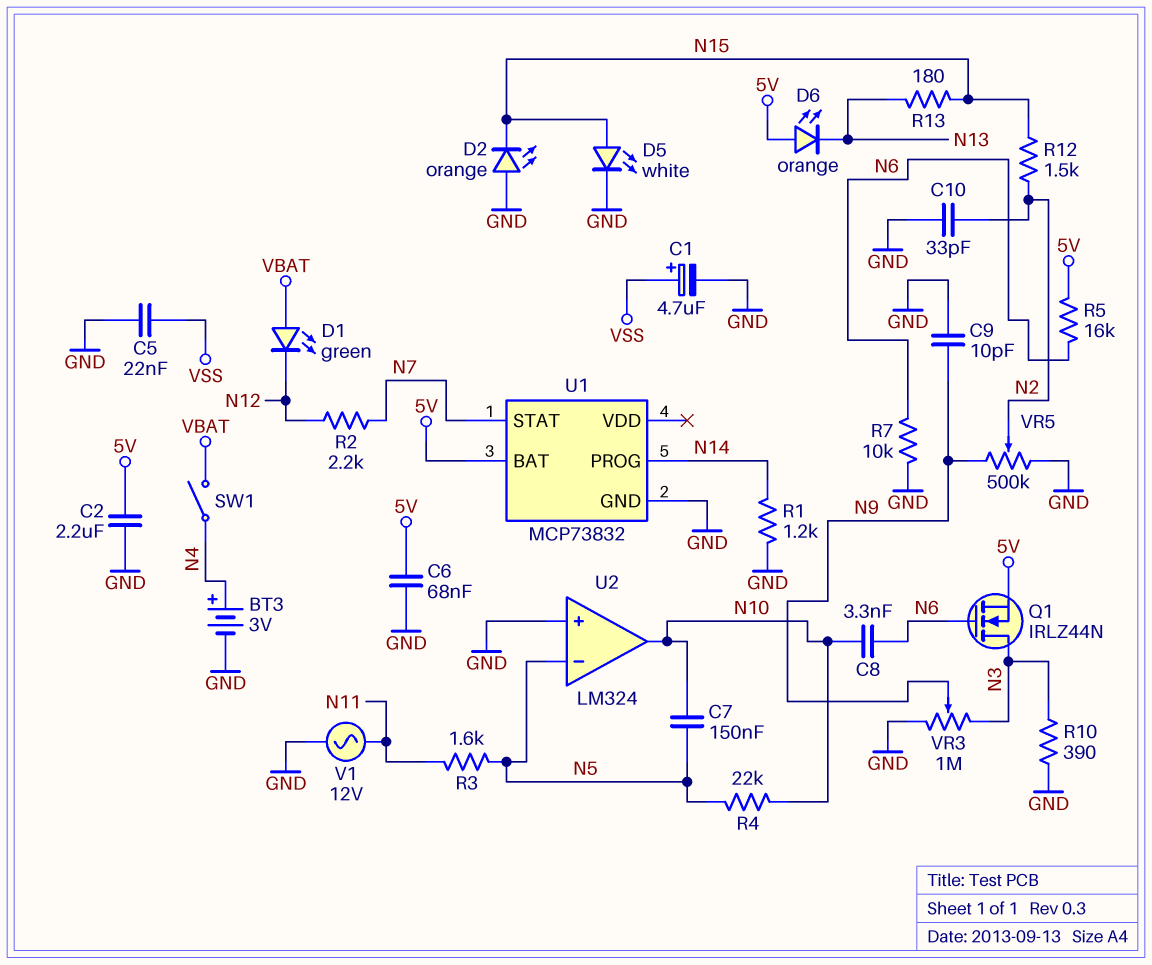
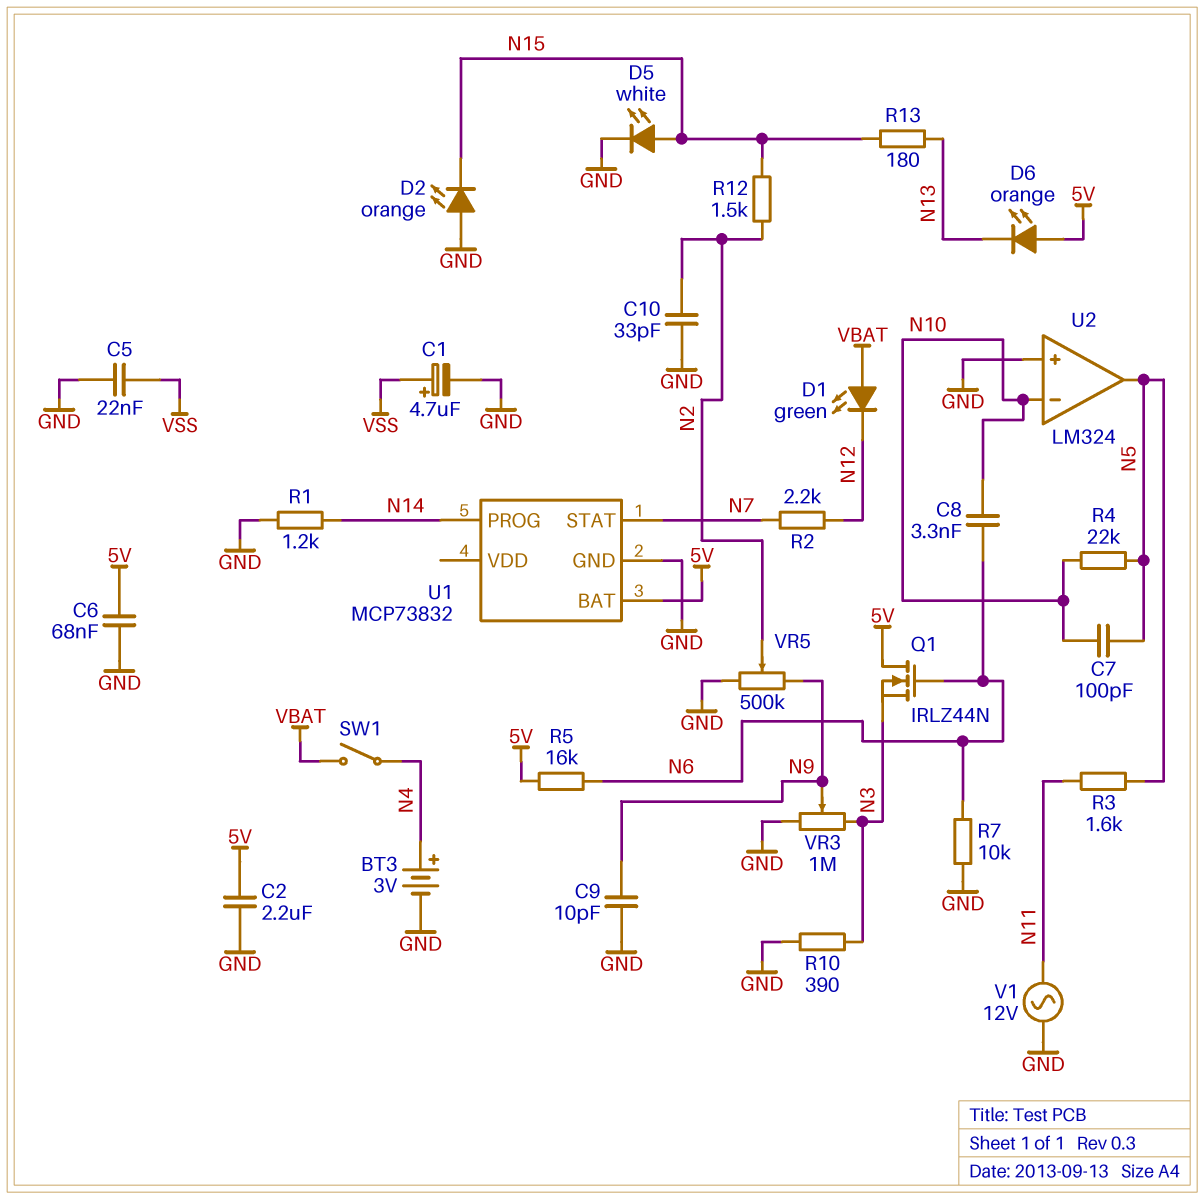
C7: 150nF (N5, N10) -> 100pF (N5, N10)
Q1: NMOS IRLZ44N (G N6, D N3, S 5V) -> NMOS IRLZ44N (G N6, D 5V, S N3)
U2 pin in-: N5 -> N10
U2 pin out: N10 -> N5

